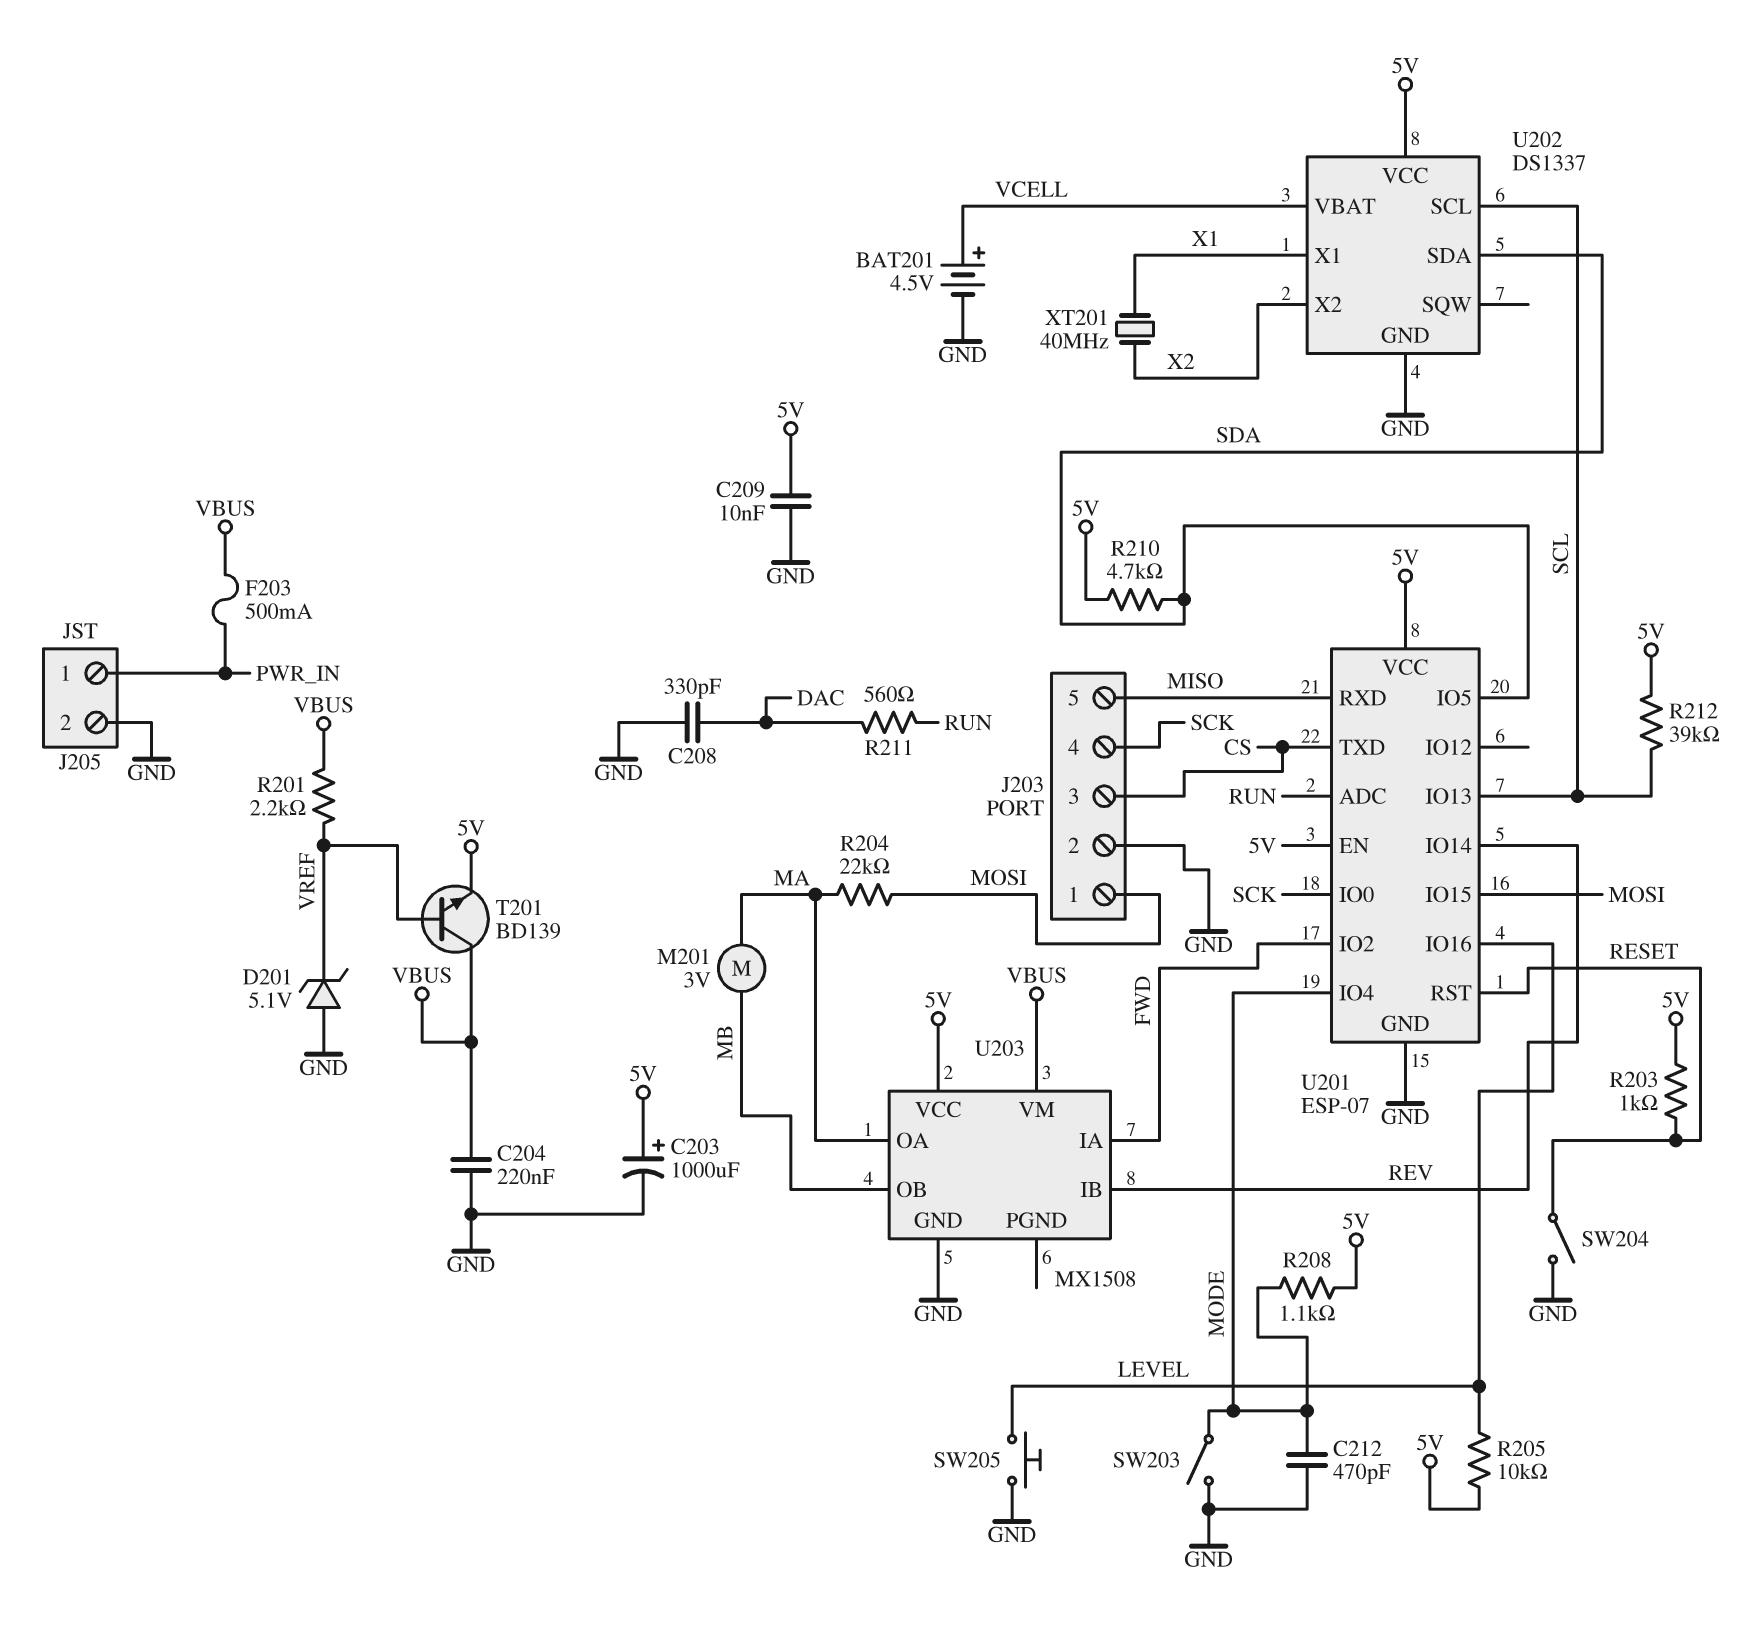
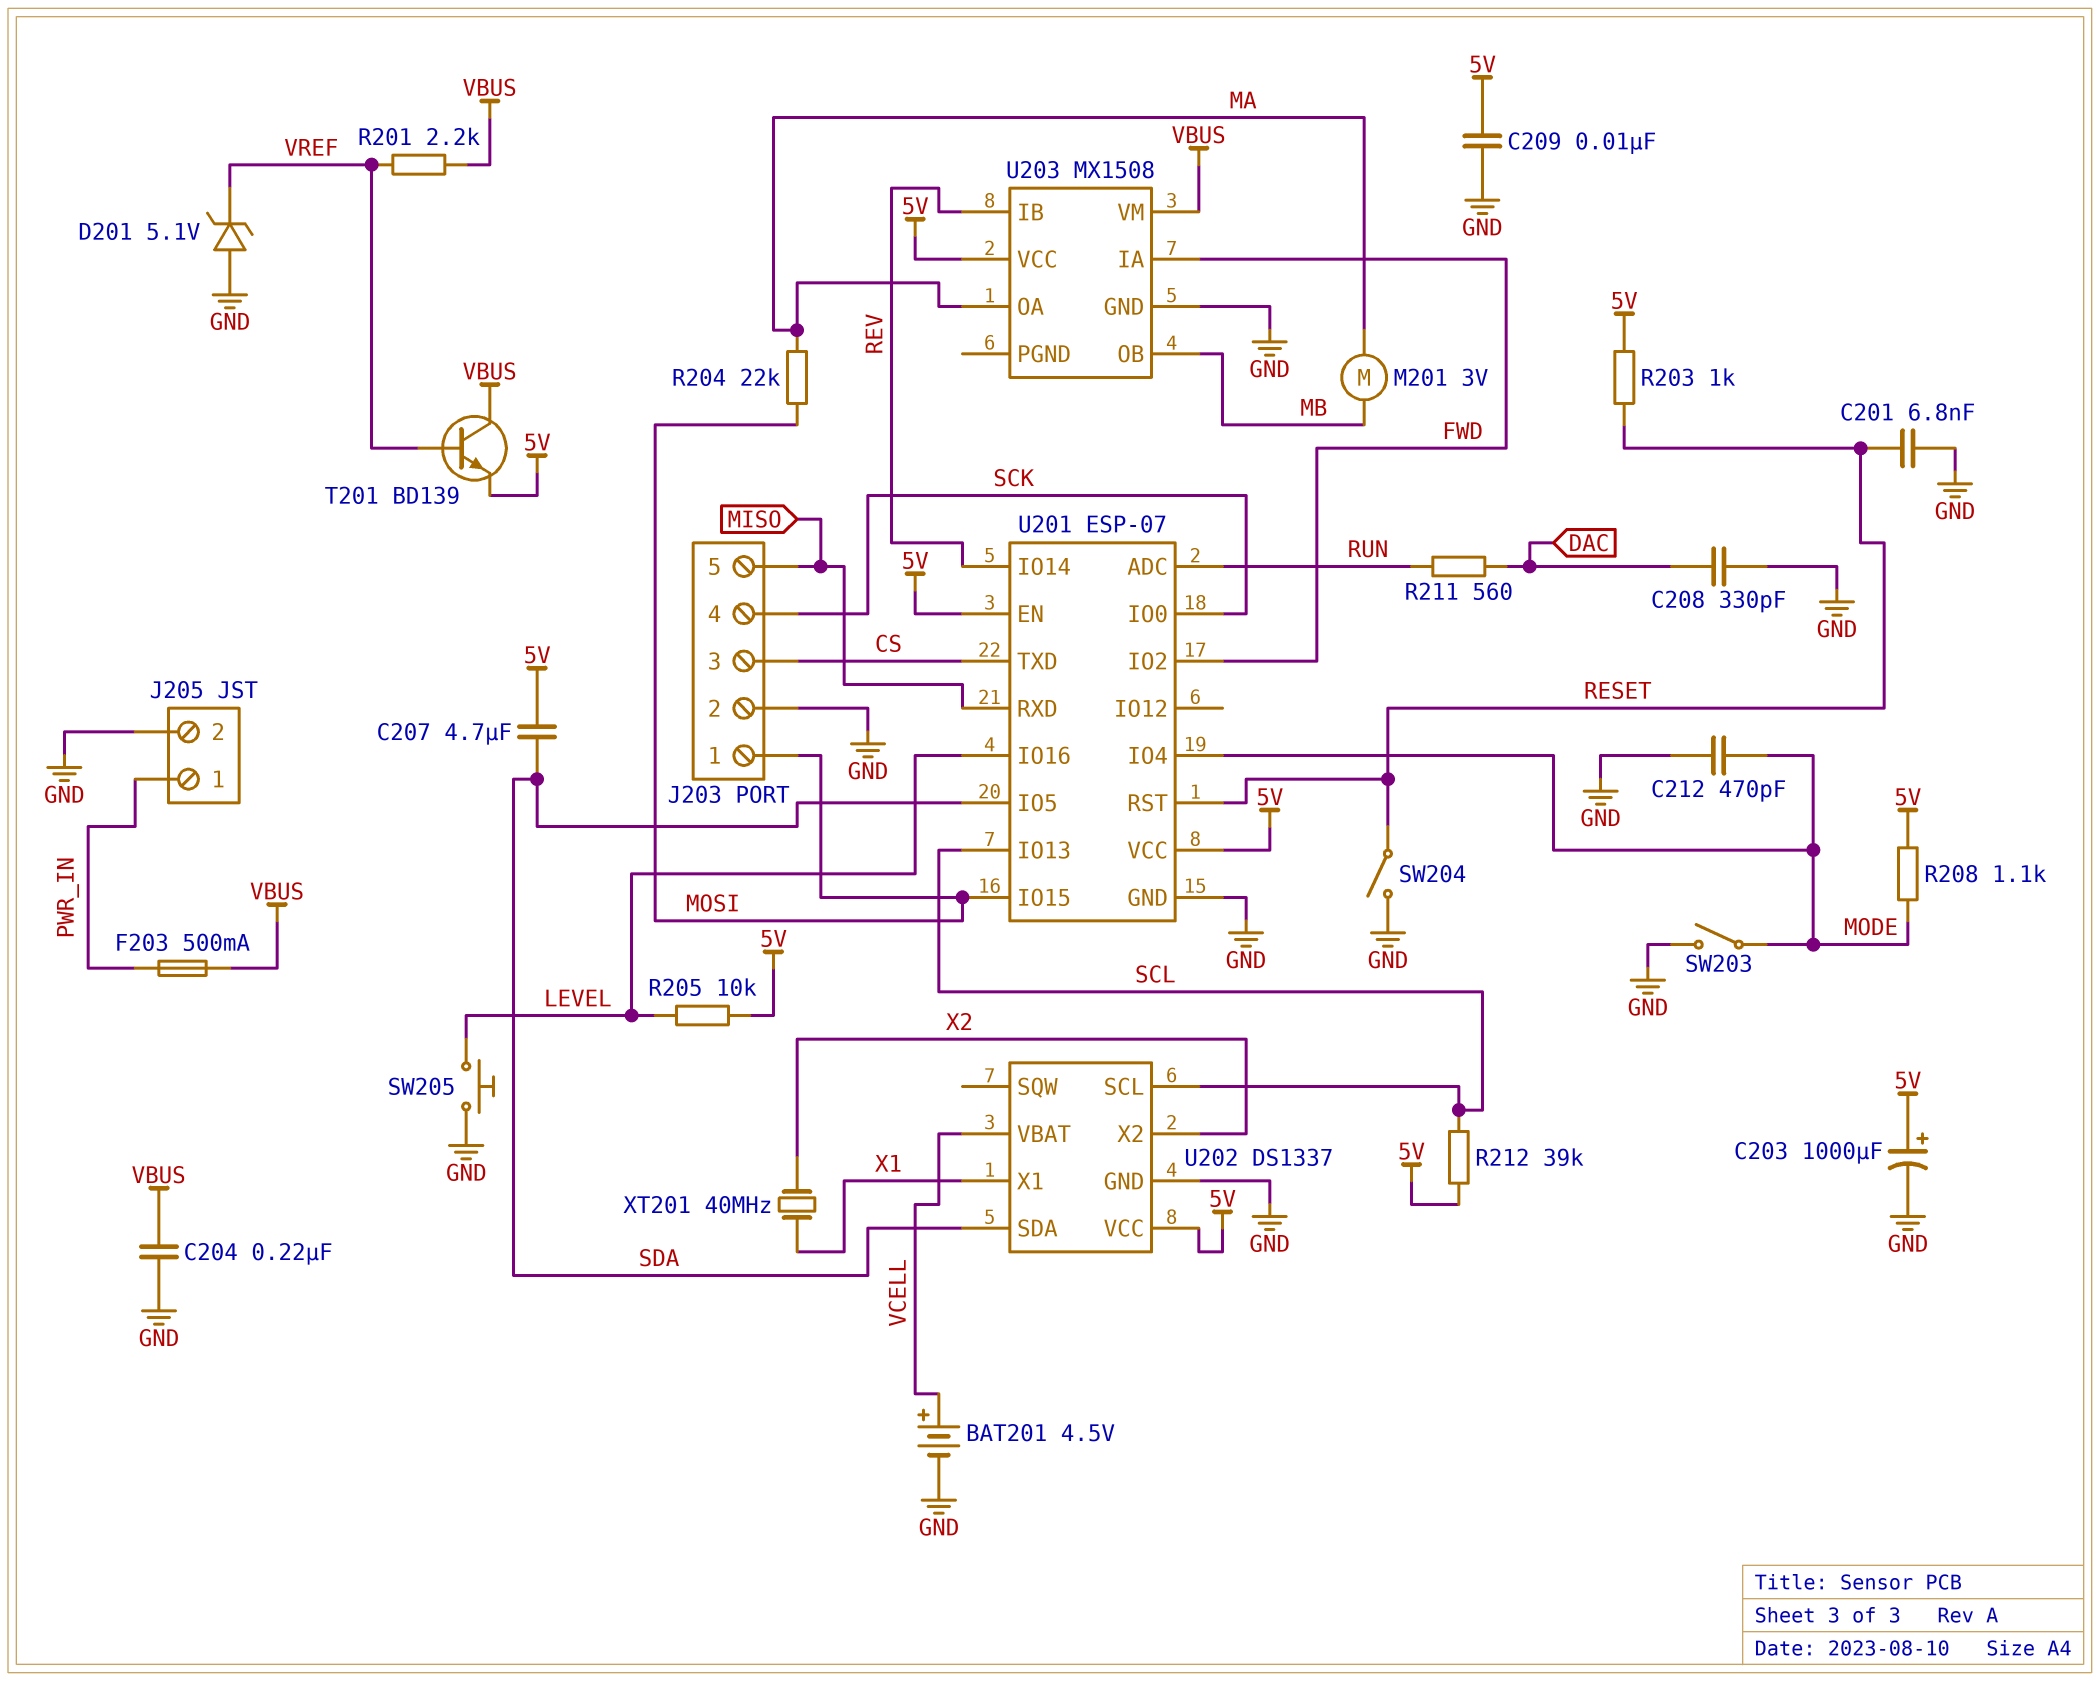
C201: none -> 6.8nF (GND, RESET)
C207: none -> 4.7uF (5V, SDA)
R210: 4.7k (5V, SDA) -> none

